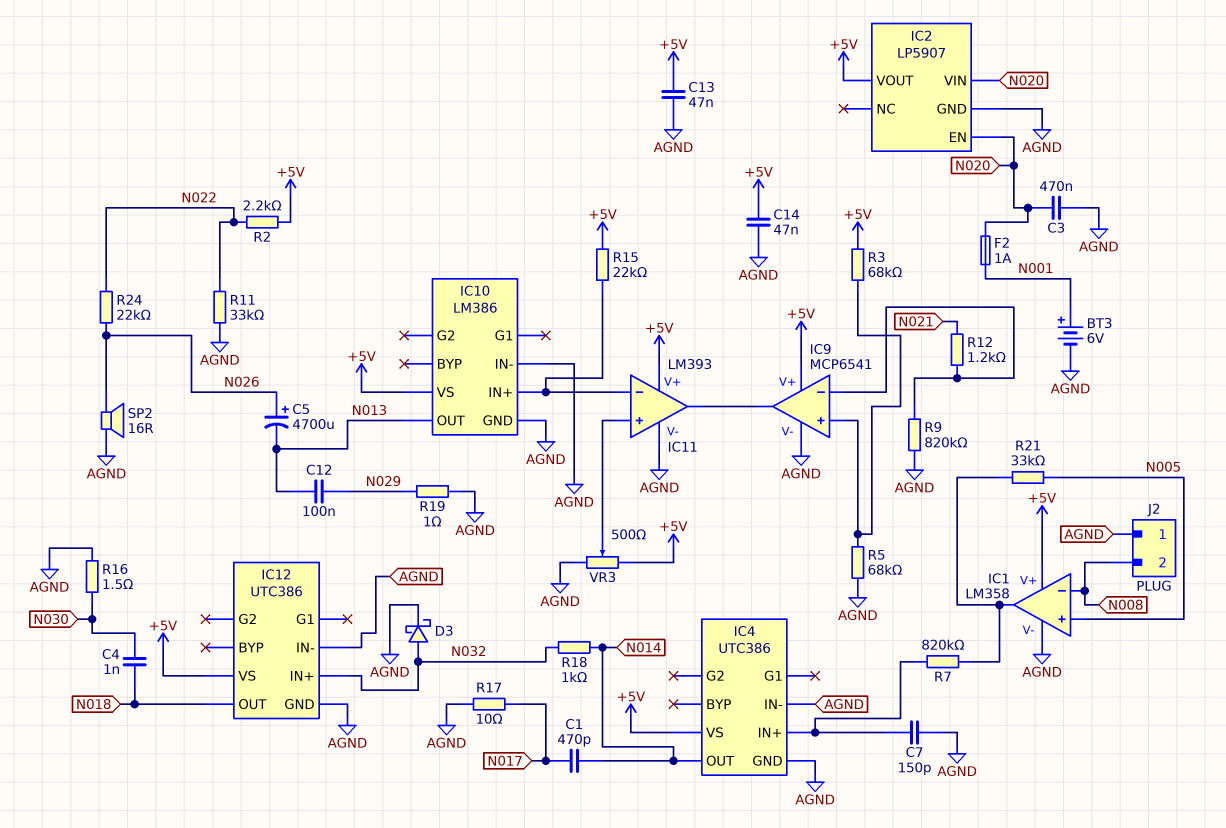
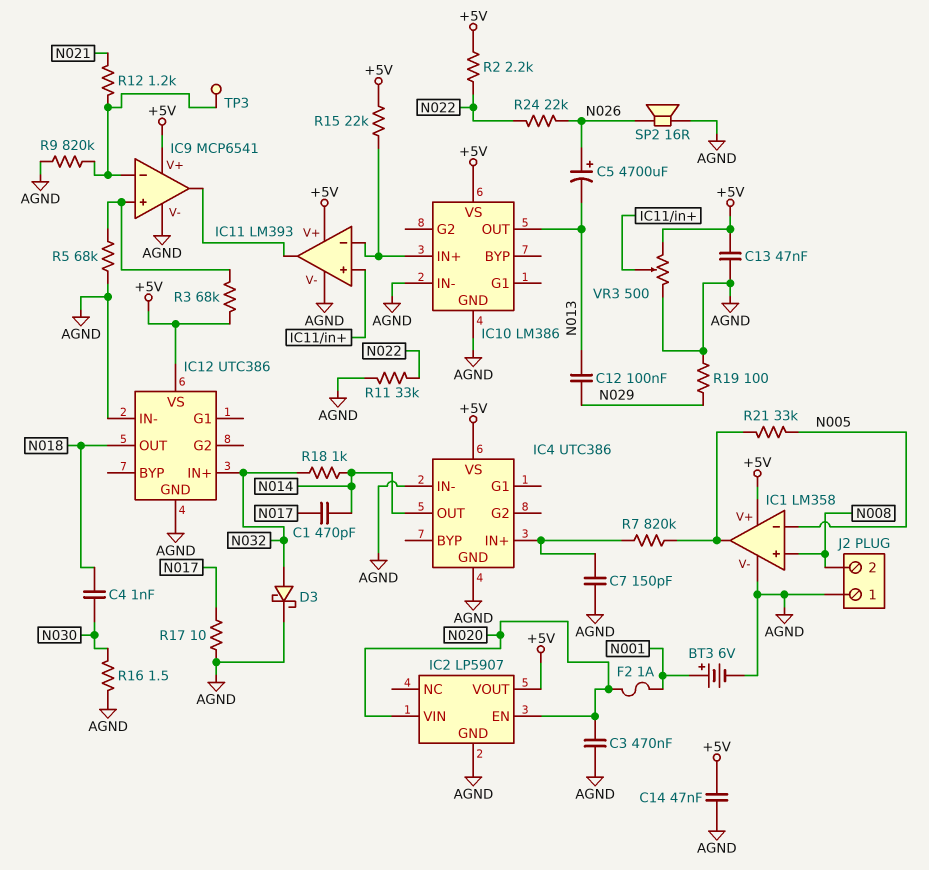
IC1 pin in+: N005 -> N008
IC1 pin in-: N008 -> N005
R19: 1 (AGND, N029) -> 100 (AGND, N029)
TP3: none -> test point (IC9/in-)

